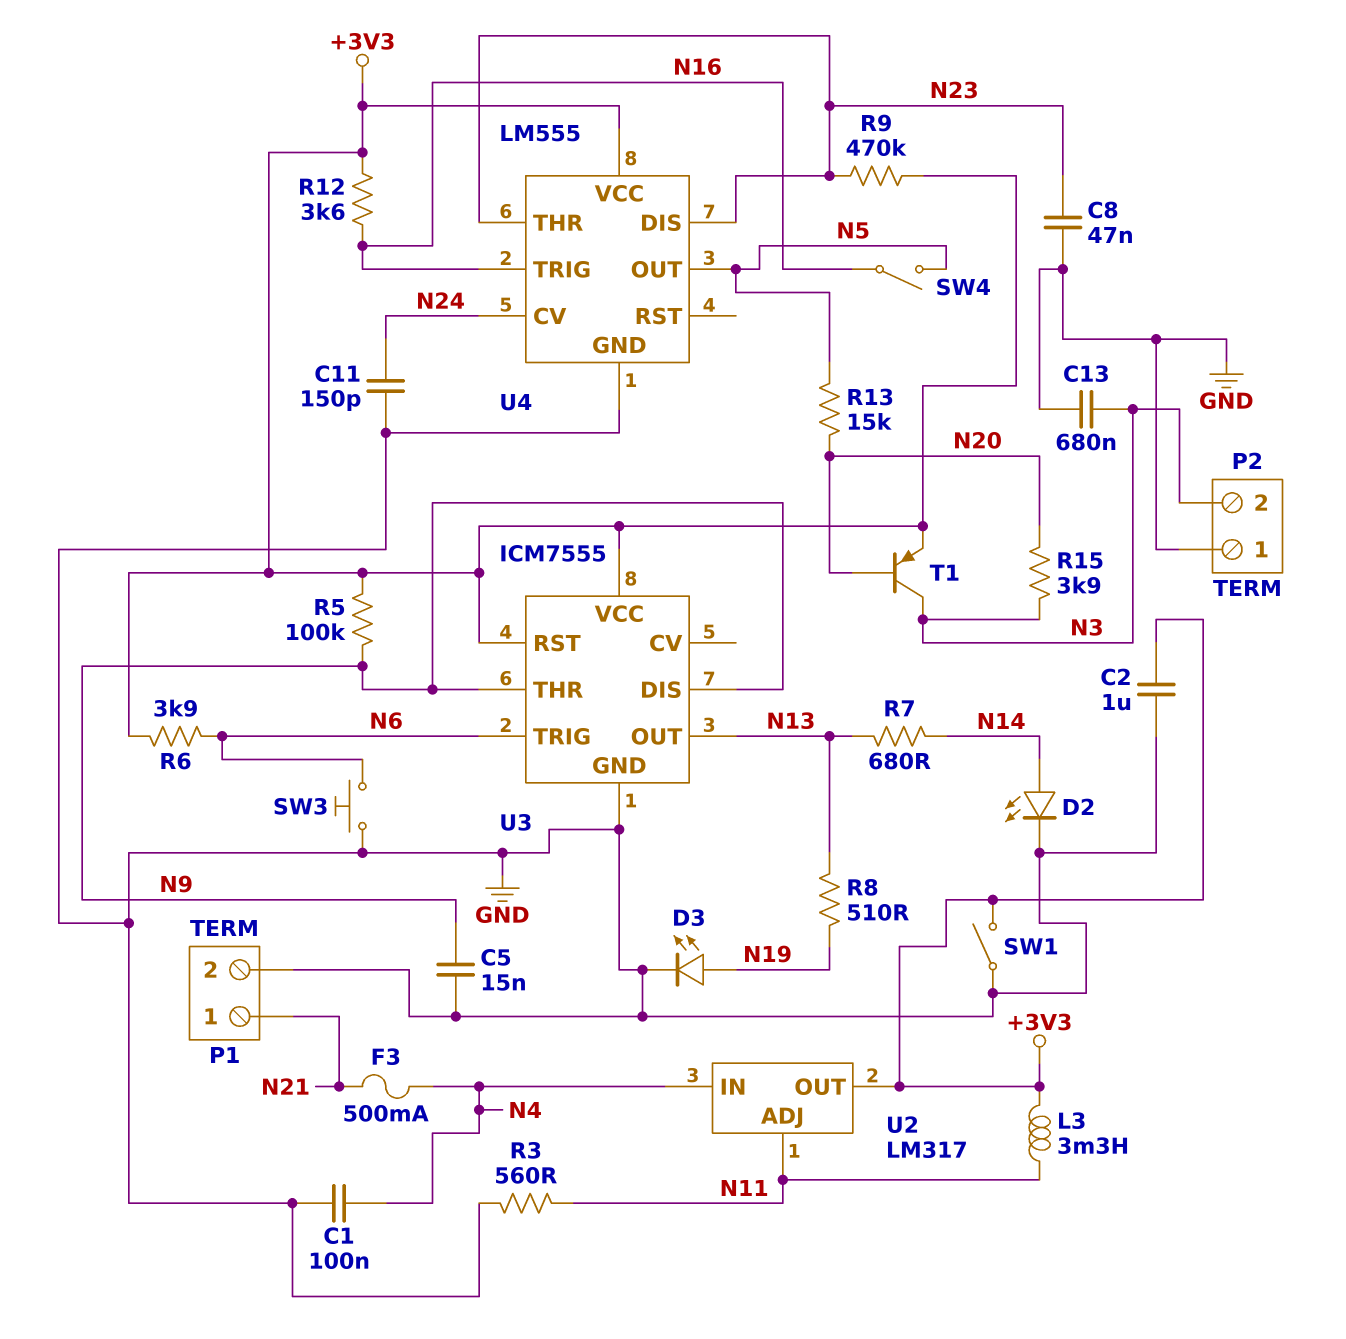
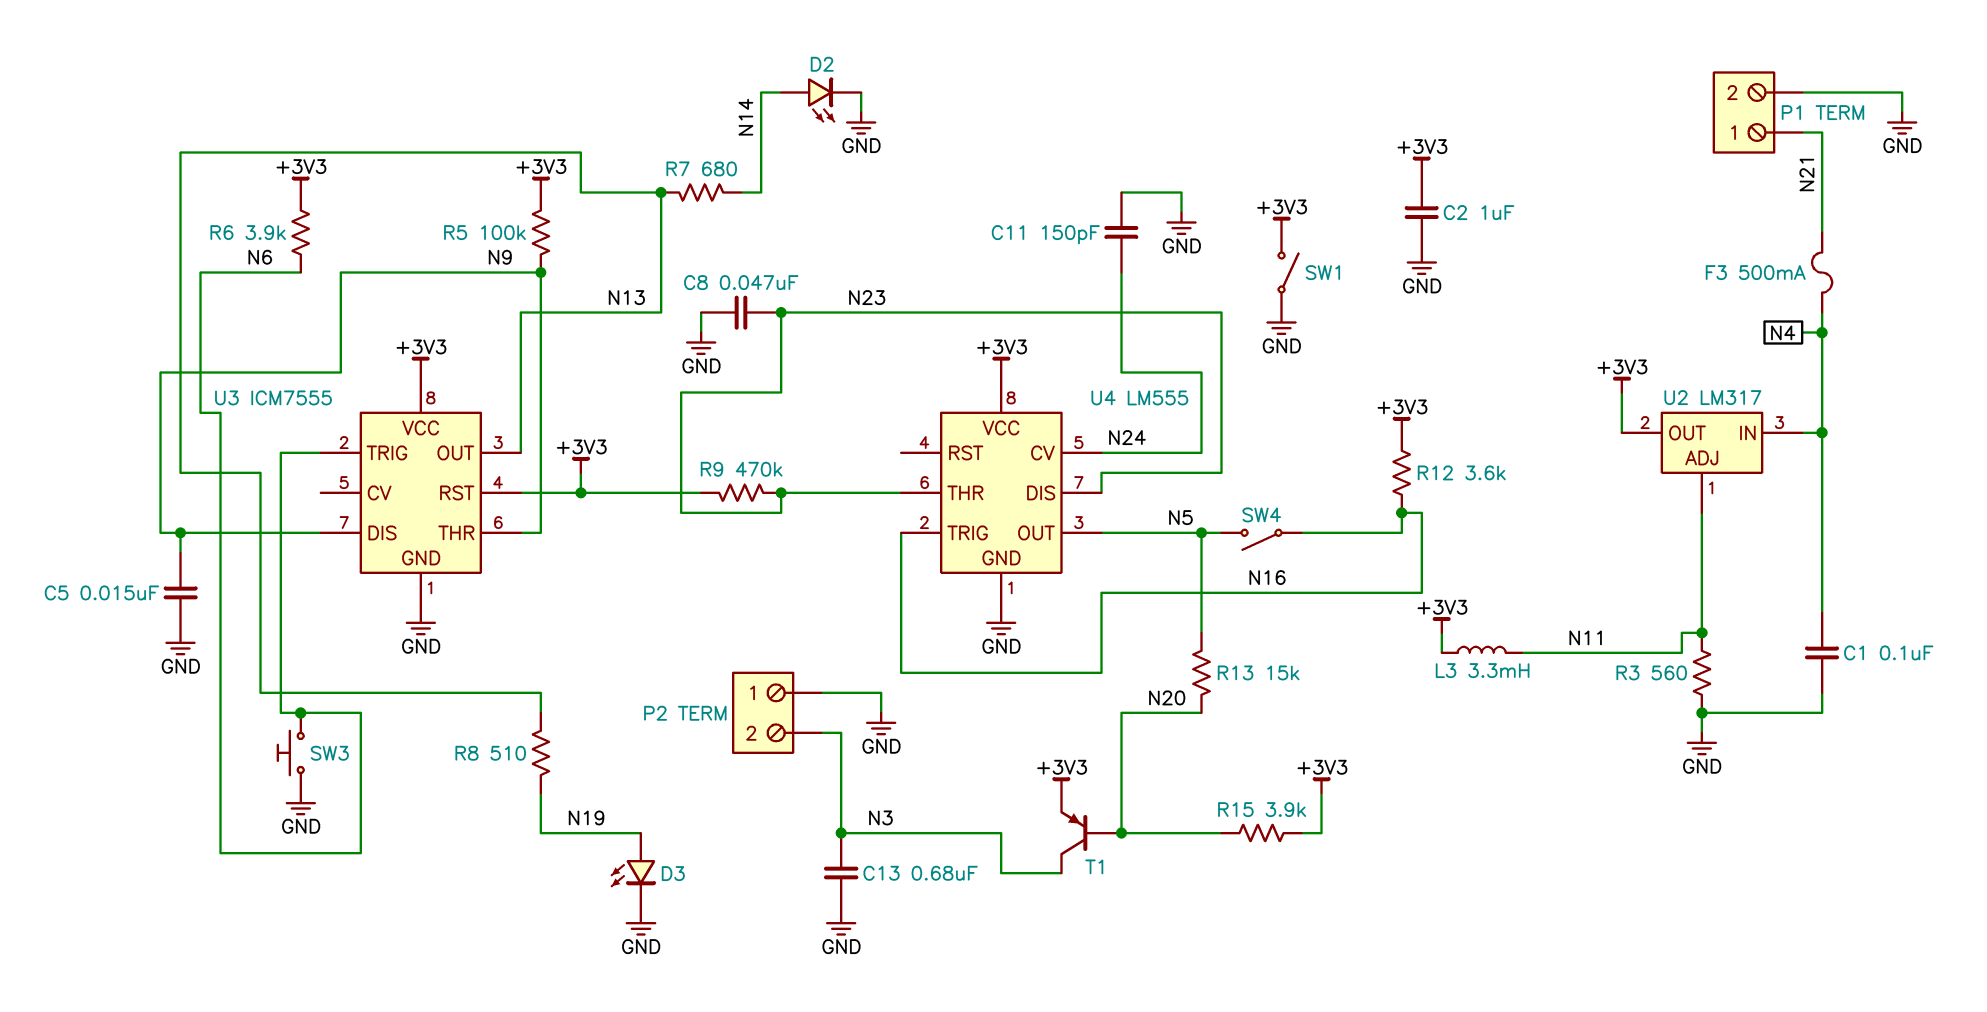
R15: 3.9k (N3, N20) -> 3.9k (+3V3, N20)

